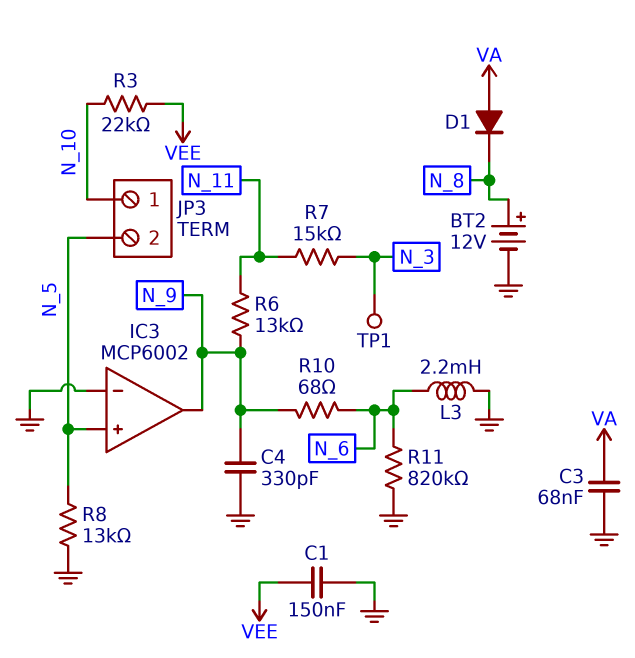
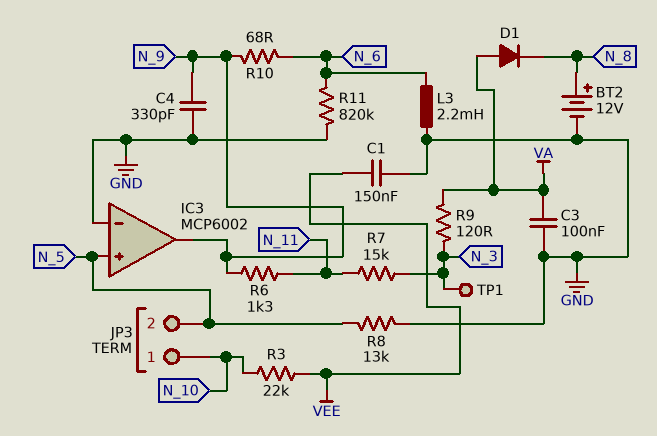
C3: 68nF (GND, VA) -> 100nF (GND, VA)
R6: 13k (N_9, N_11) -> 1.3k (N_9, N_11)
R9: none -> 120 (N_3, VA)

